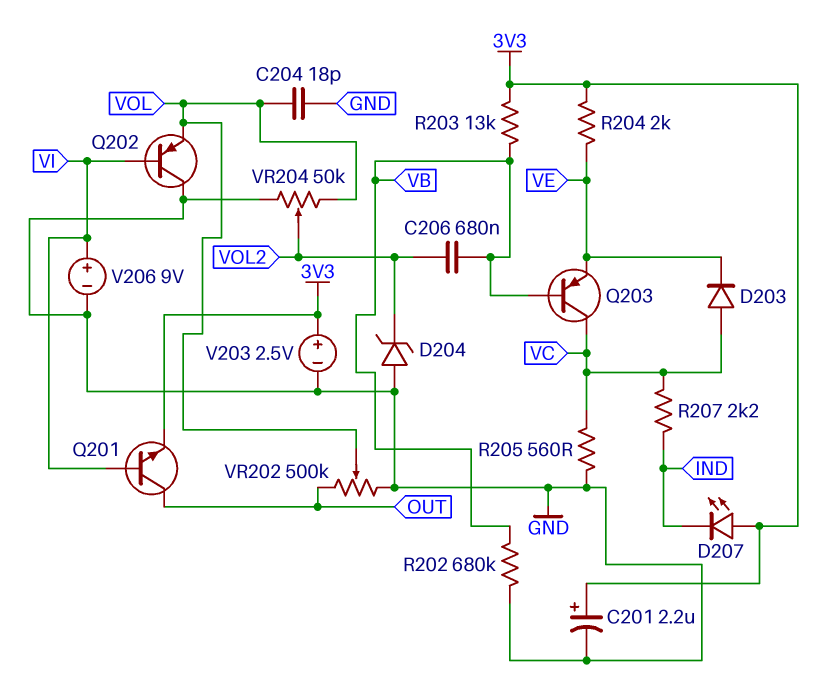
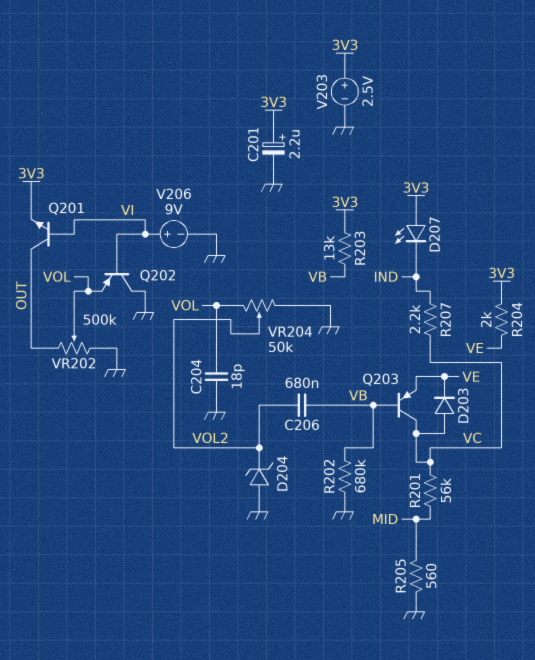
R201: none -> 56k (MID, VC)
R205: 560 (GND, VC) -> 560 (GND, MID)

